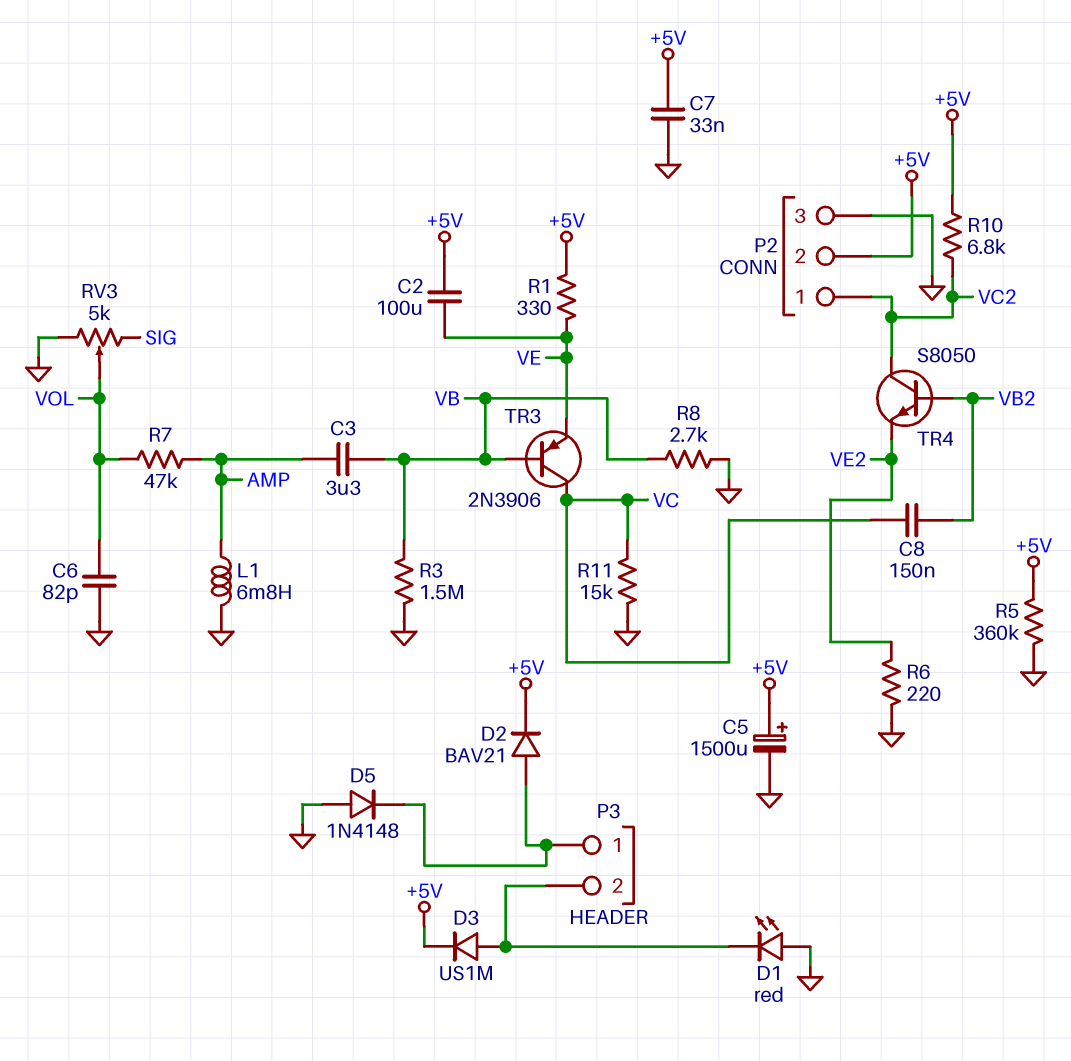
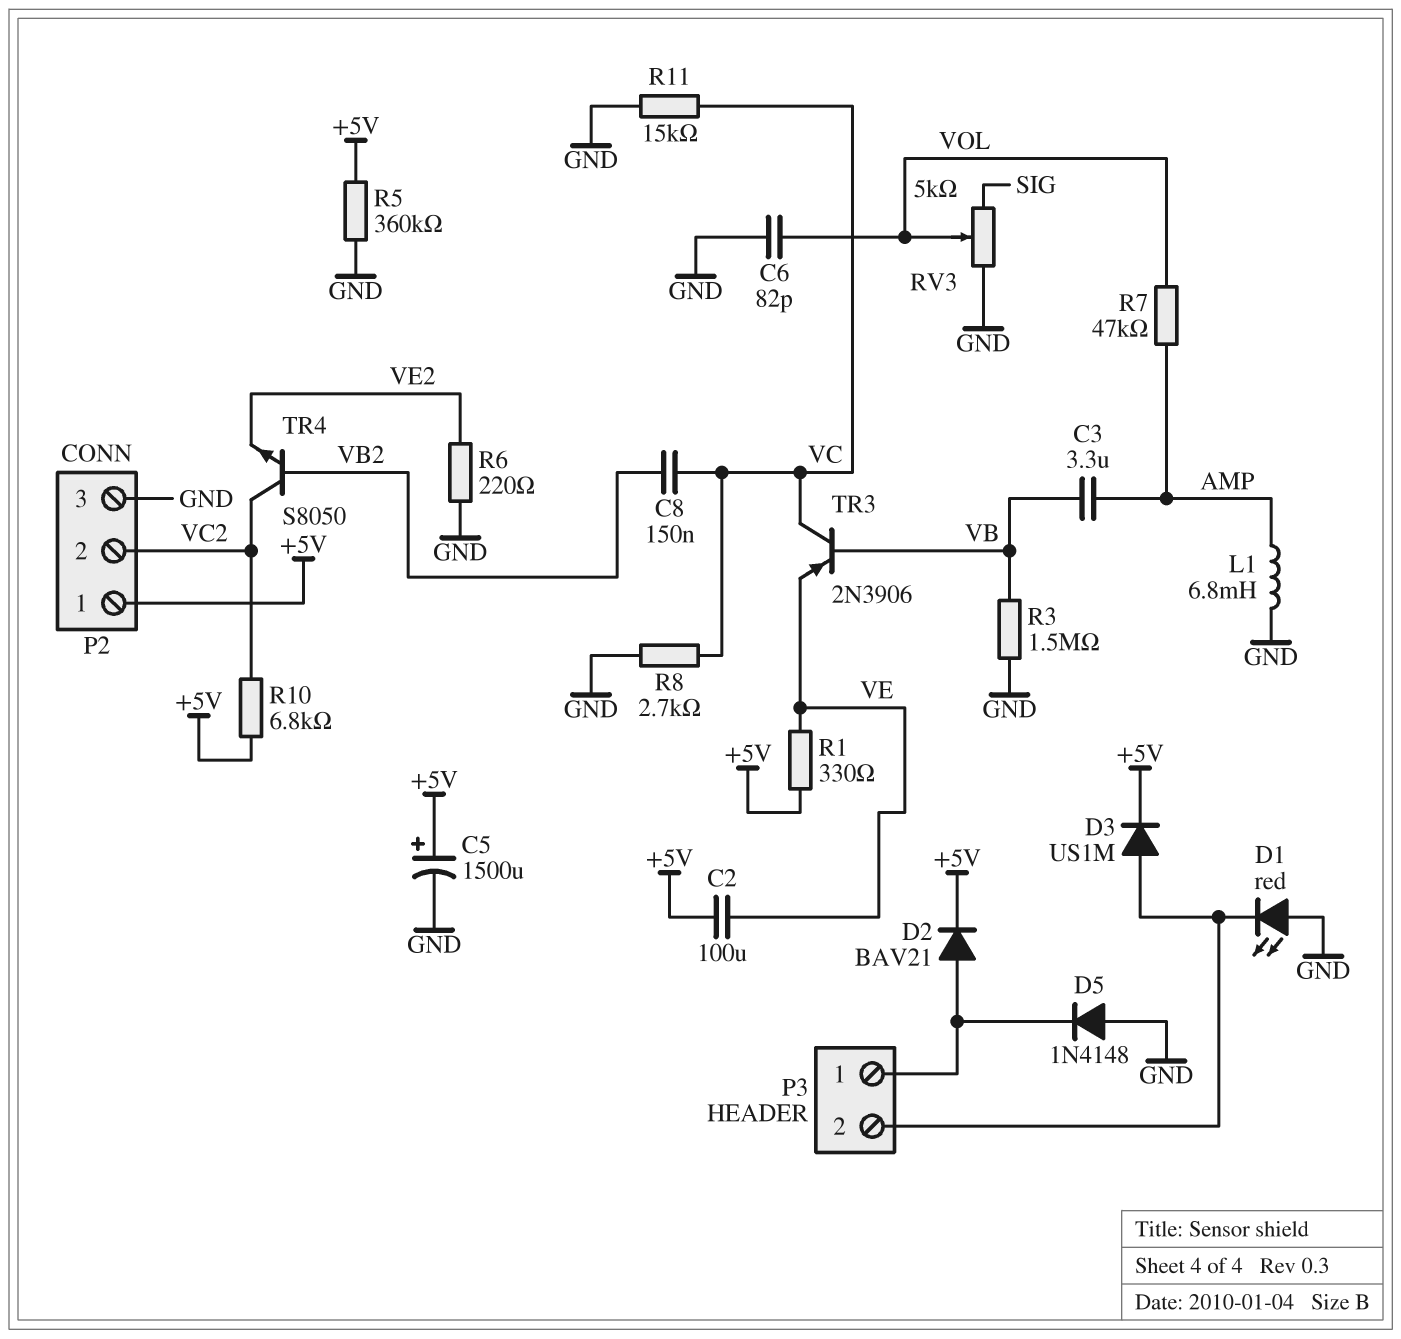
C7: 33nF (+5V, GND) -> none
P2 pin 1: VC2 -> +5V
P2 pin 2: +5V -> VC2
R8: 2.7k (GND, VB) -> 2.7k (GND, VC)

